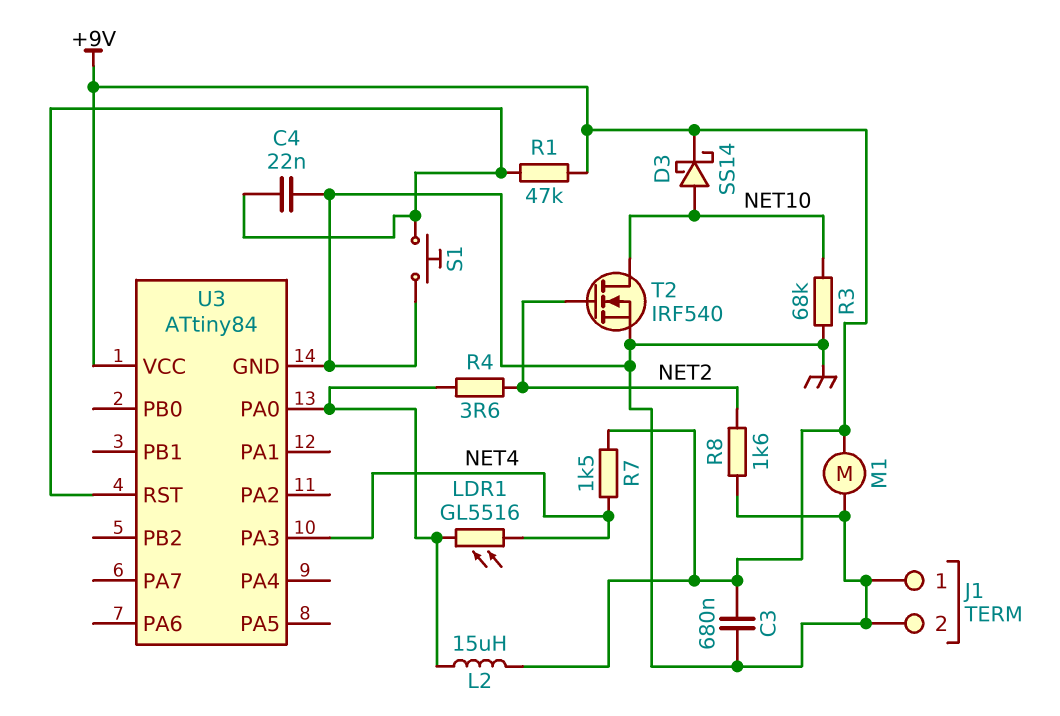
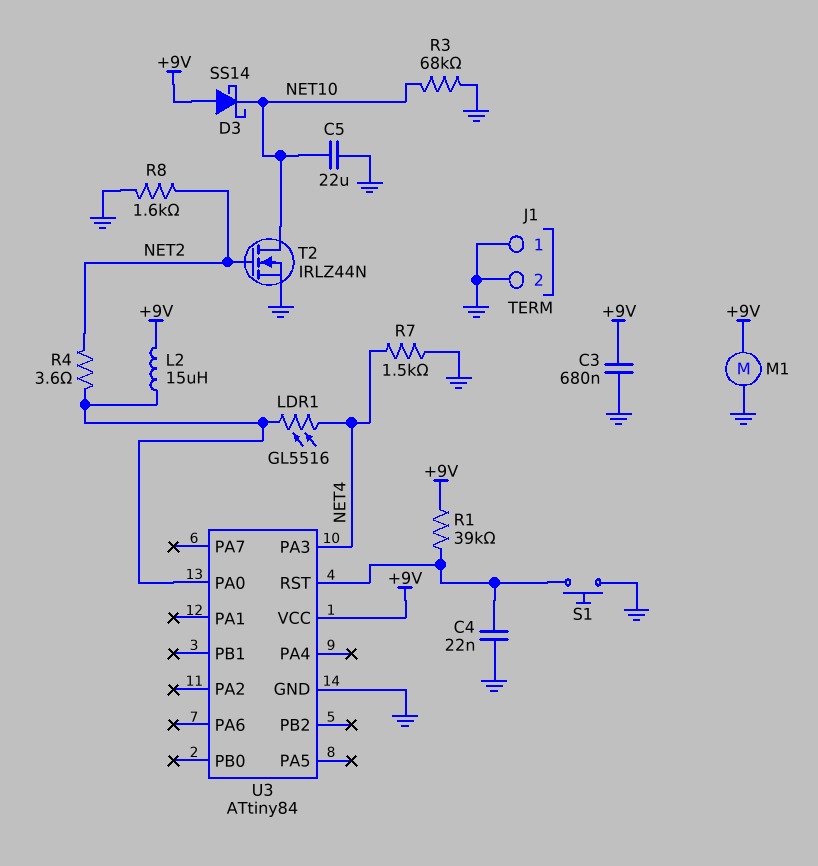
C5: none -> 22uF (GND, NET10)
D3: schottky SS14 (A NET10, K +9V) -> schottky SS14 (A +9V, K NET10)
R1: 47k (+9V, U3/RST) -> 39k (+9V, U3/RST)
R7: 1.5k (+9V, NET4) -> 1.5k (GND, NET4)
T2: NMOS IRF540 (G NET2, D NET10, S GND) -> NMOS IRLZ44N (G NET2, D NET10, S GND)

